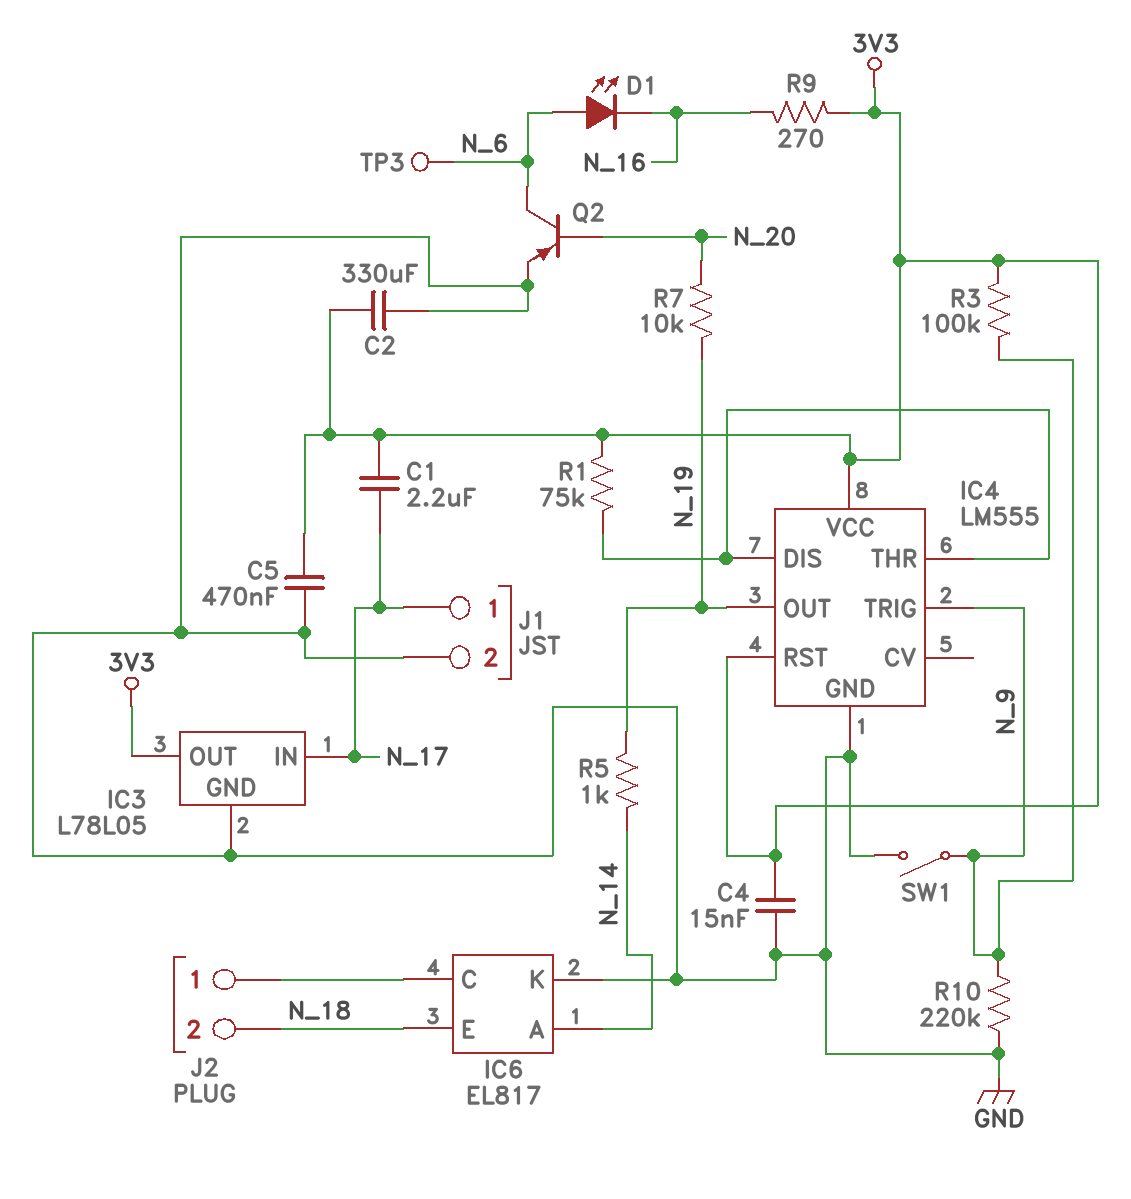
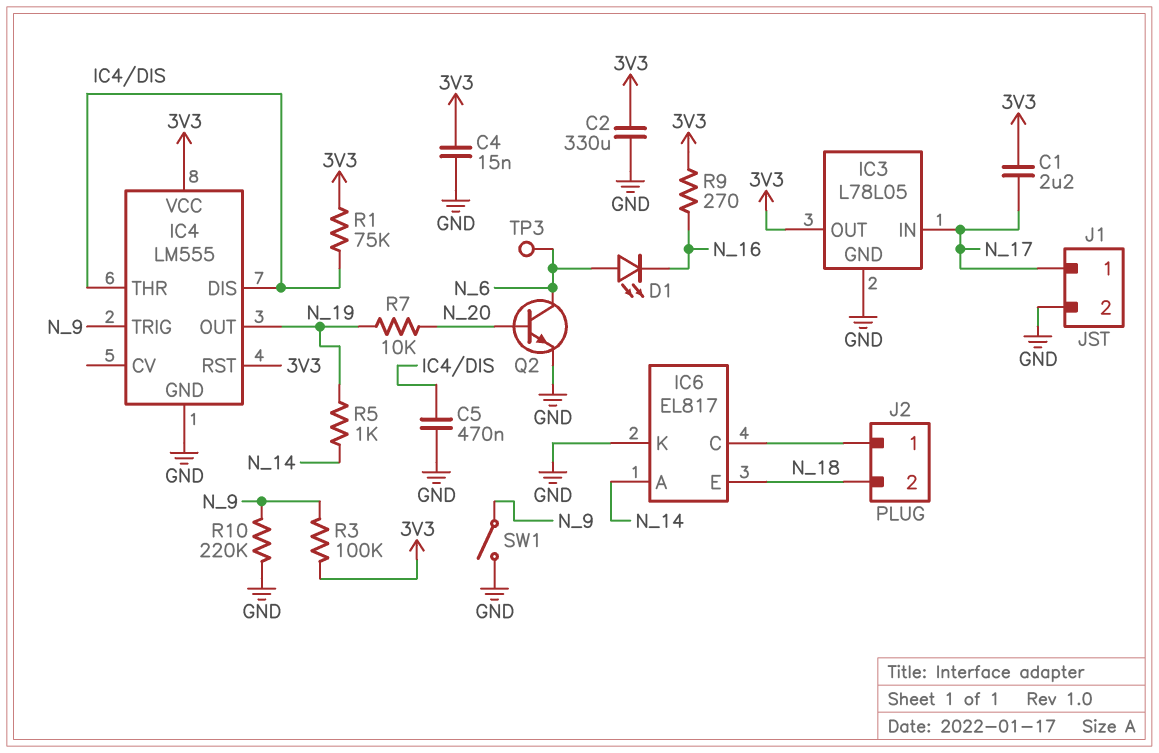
C5: 470nF (3V3, GND) -> 470nF (GND, IC4/DIS)
Q2: PNP (B N_20, C N_6, E GND) -> NPN (B N_20, C N_6, E GND)

